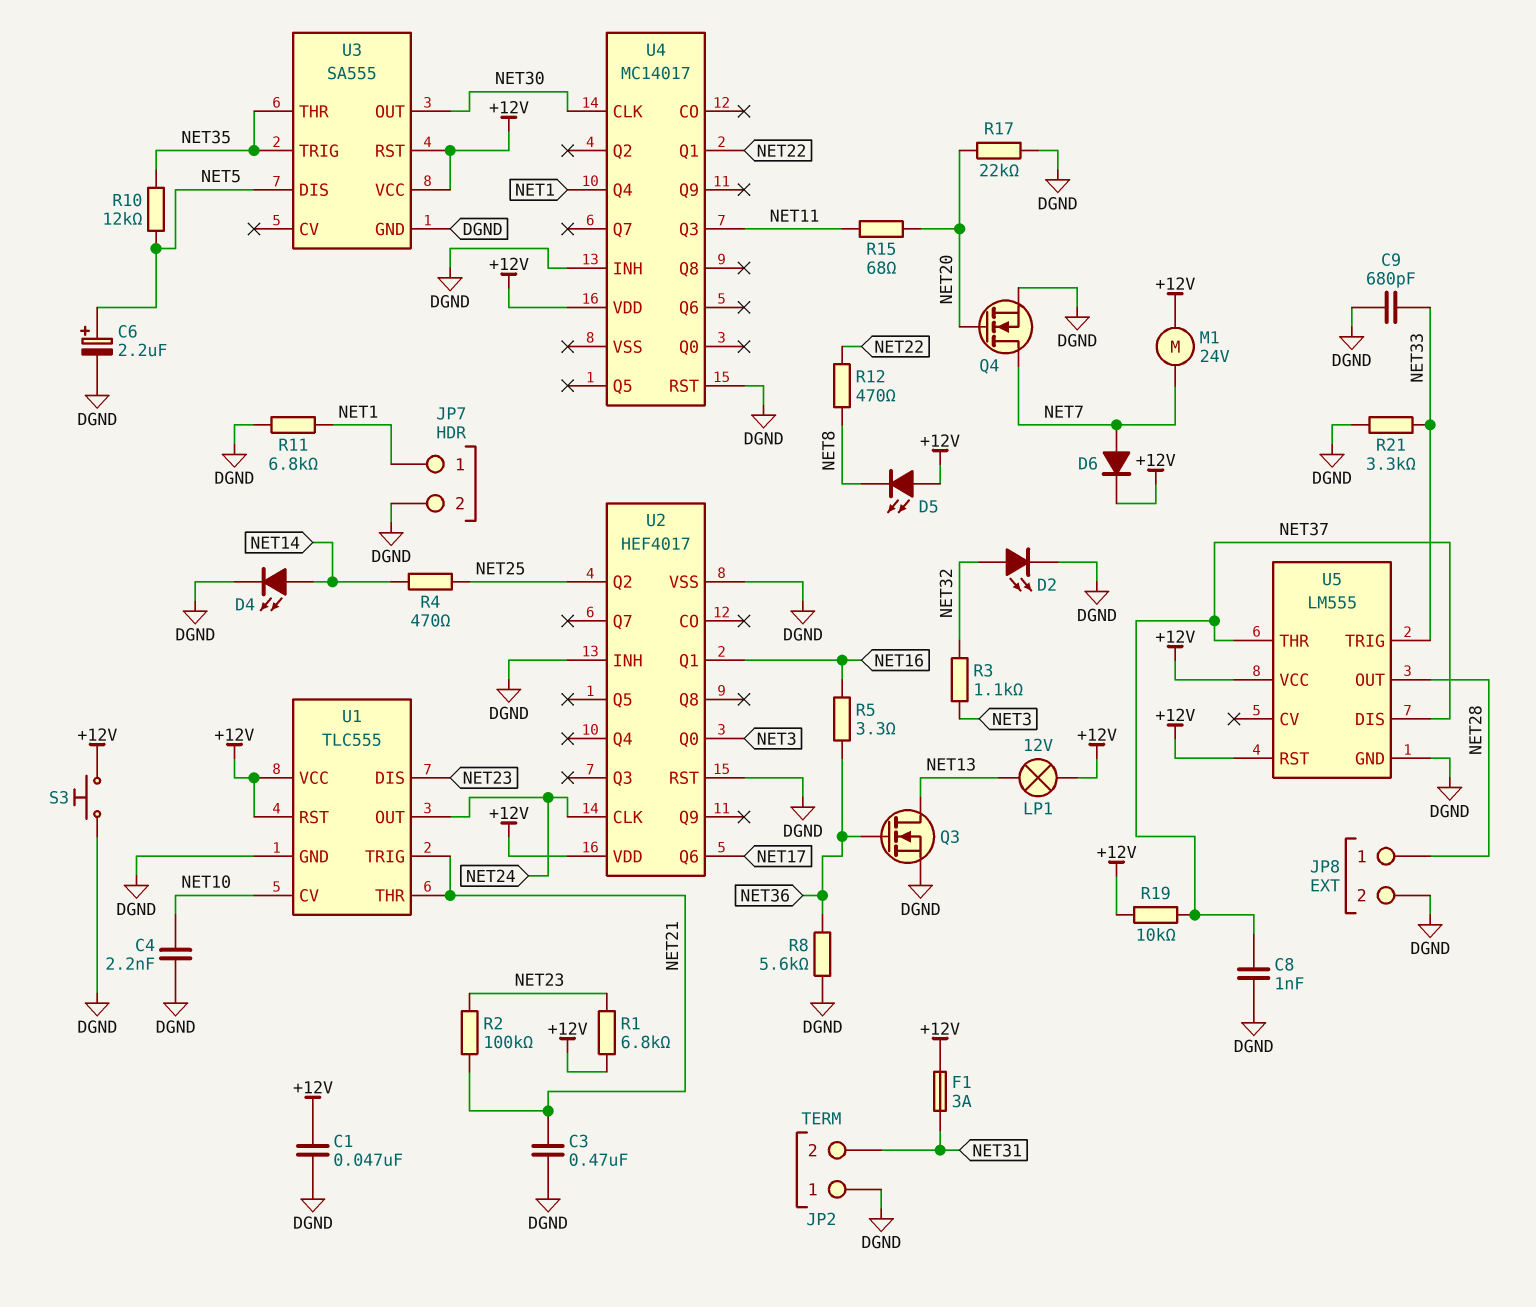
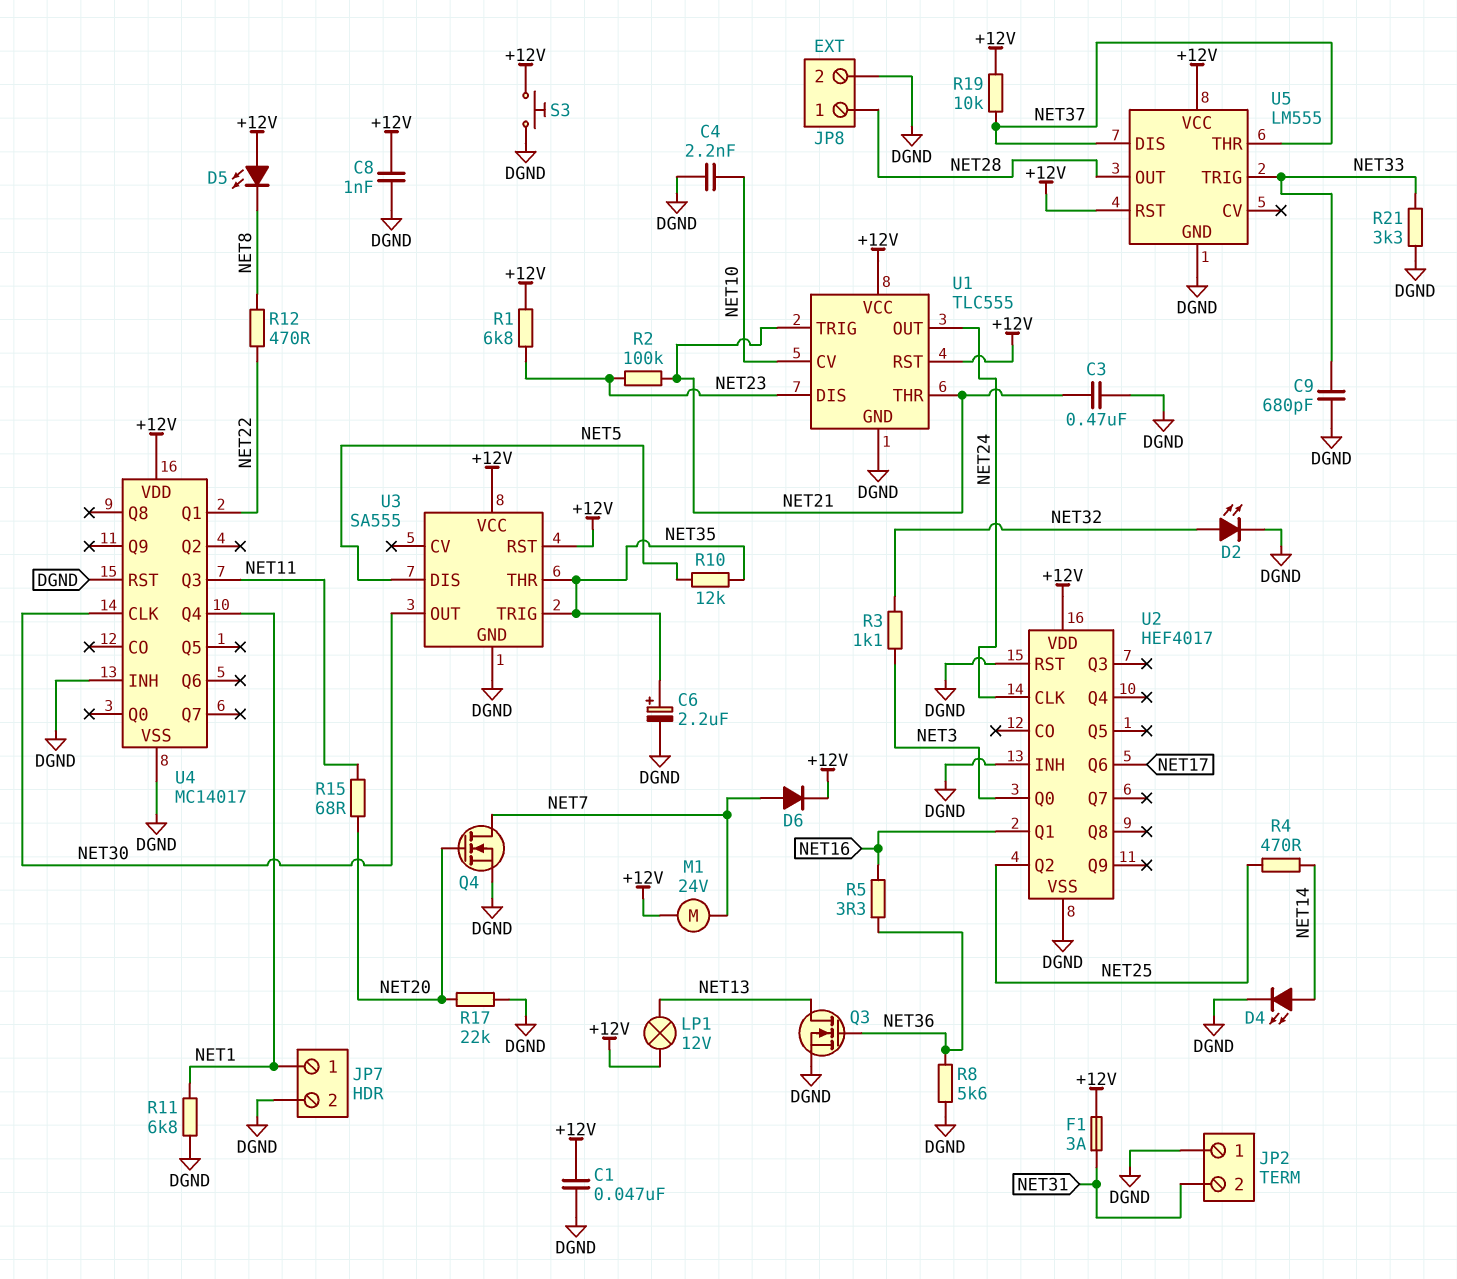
C6: 2.2uF (plus NET5, minus DGND) -> 2.2uF (plus NET35, minus DGND)
C8: 1nF (DGND, NET37) -> 1nF (+12V, DGND)
U4 pin VSS: none -> DGND

